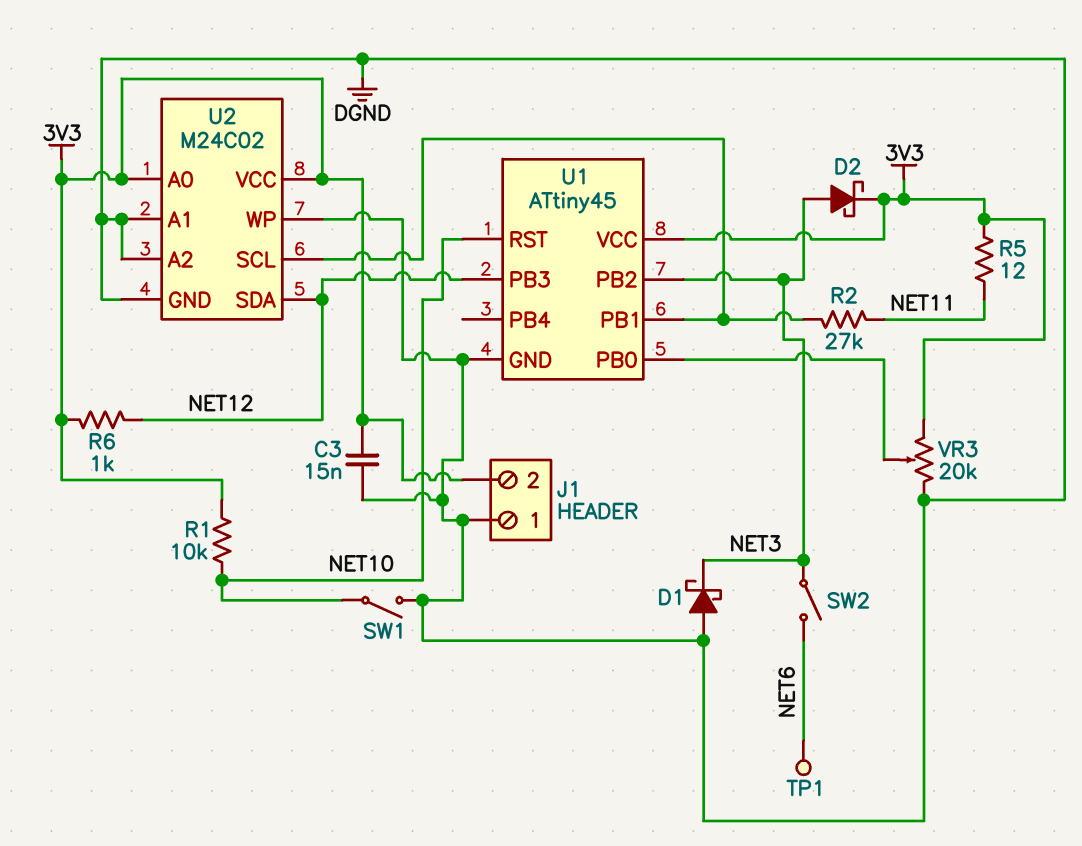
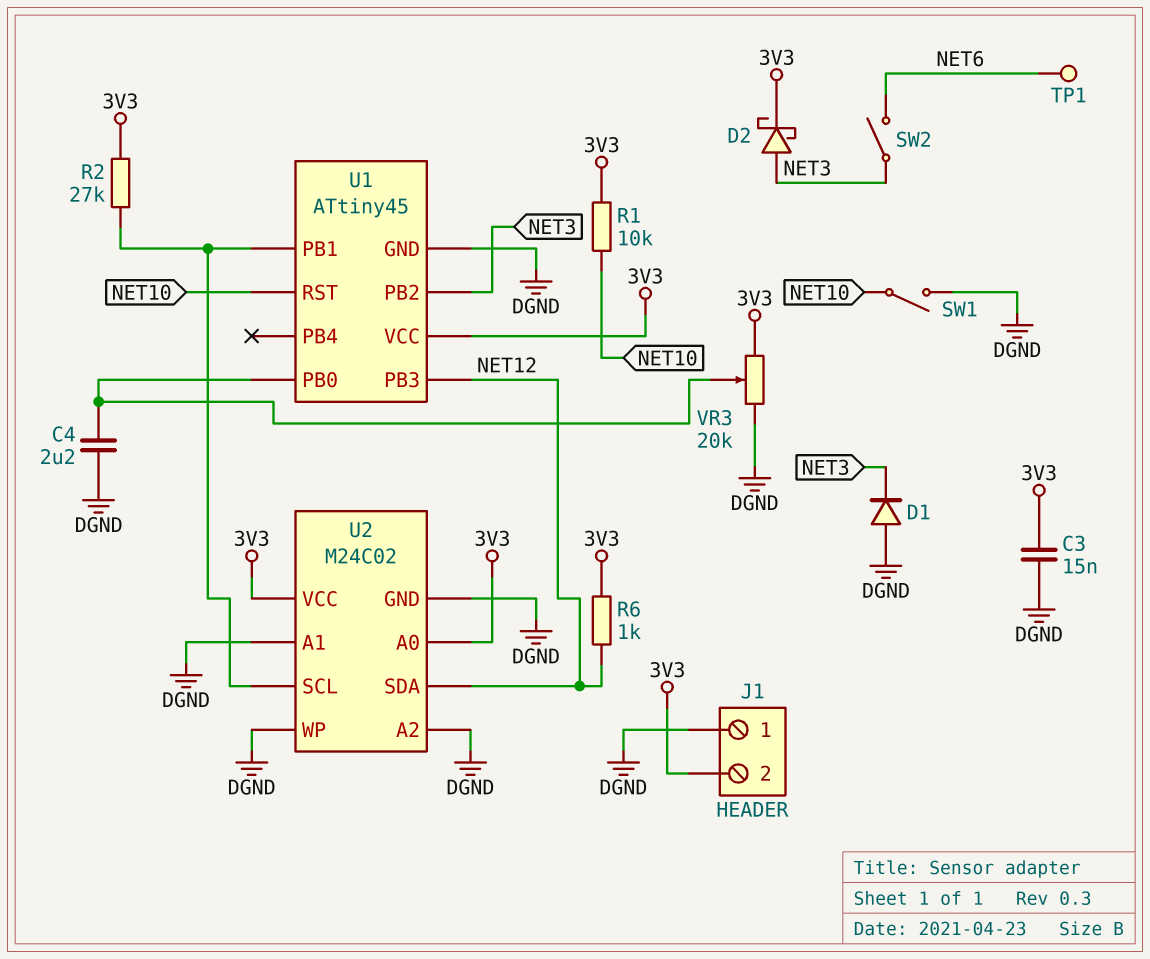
C4: none -> 2.2uF (DGND, U1/PB0)
D1: schottky (A DGND, K NET3) -> diode (A DGND, K NET3)
R2: 27k (NET11, U1/PB1) -> 27k (3V3, U1/PB1)
R5: 12 (3V3, NET11) -> none

